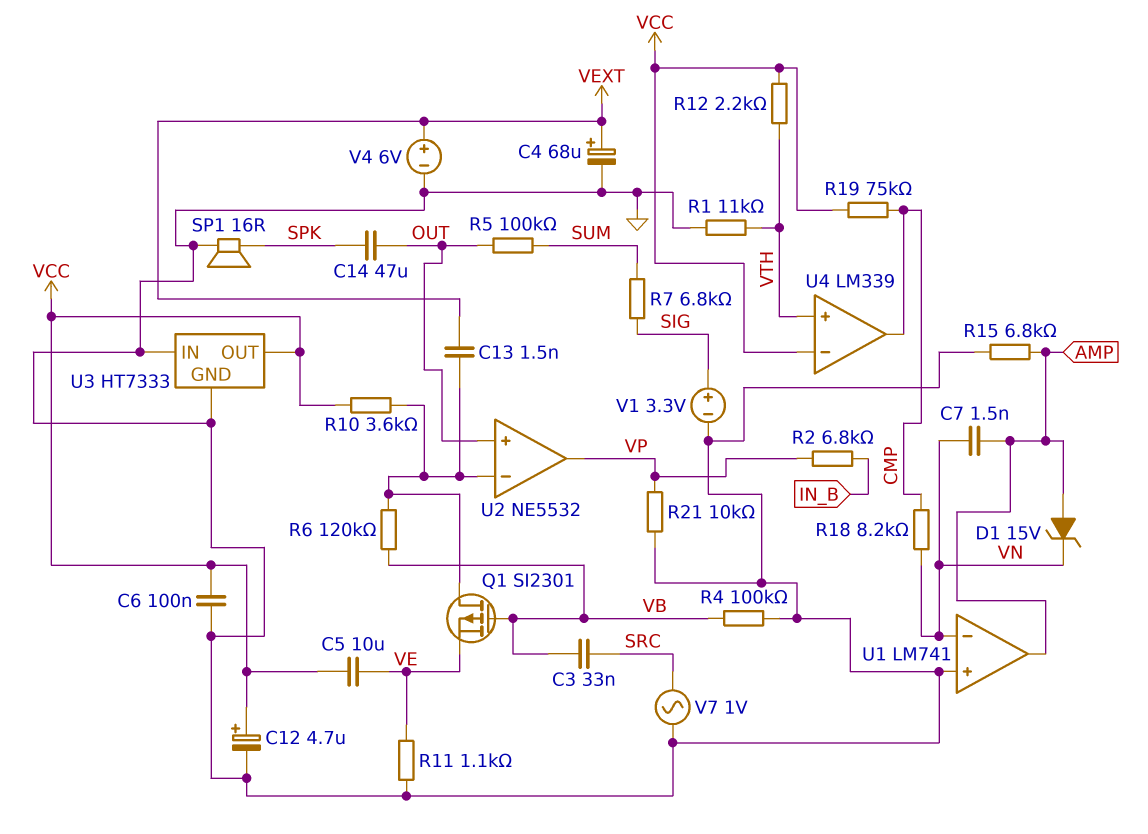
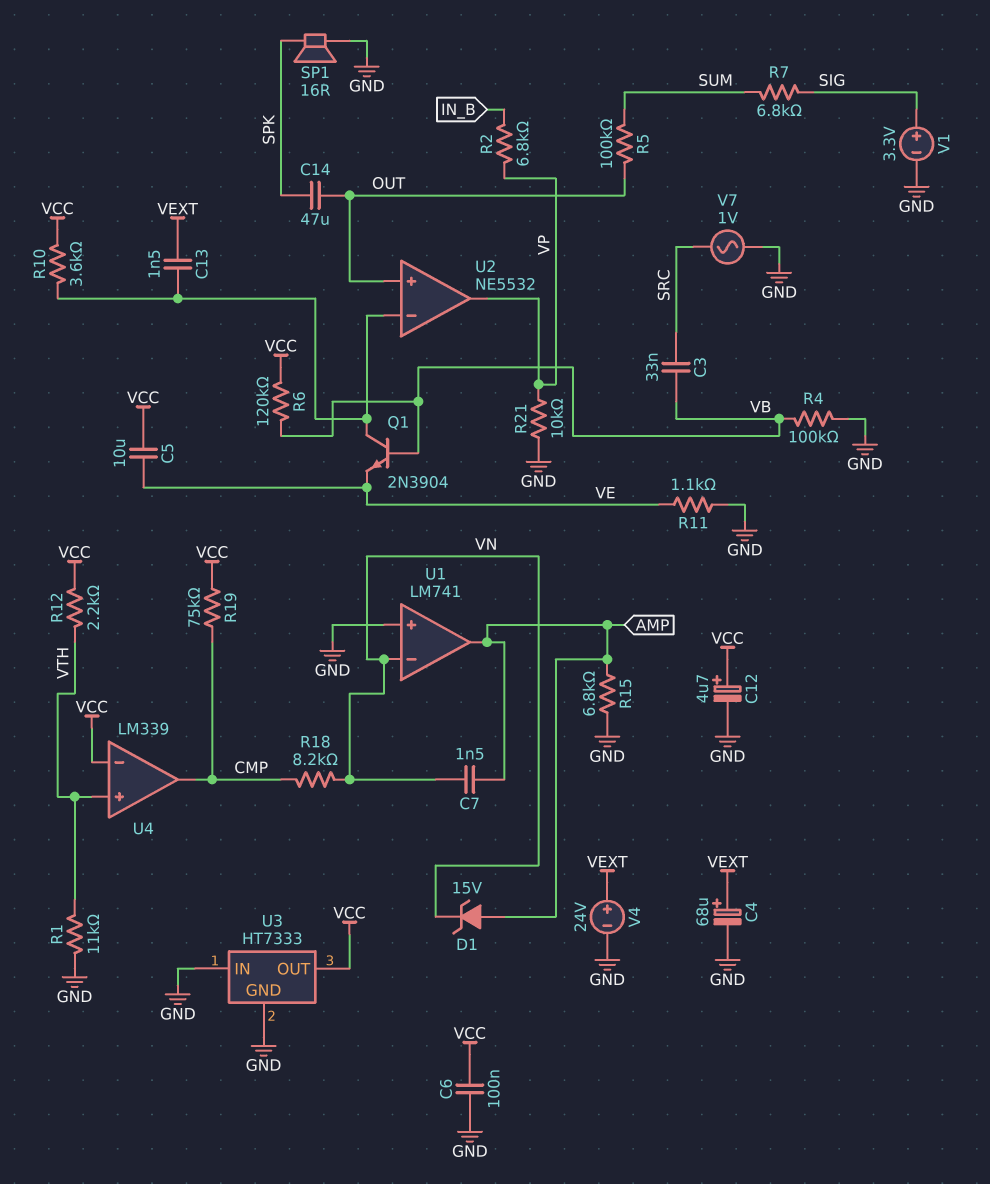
Q1: PMOS SI2301 (G VB, D U2/in-, S VE) -> NPN 2N3904 (B VB, C U2/in-, E VE)
R6: 120k (U2/in-, VB) -> 120k (VB, VCC)
V4: 6V (plus VEXT, minus GND) -> 24V (plus VEXT, minus GND)

